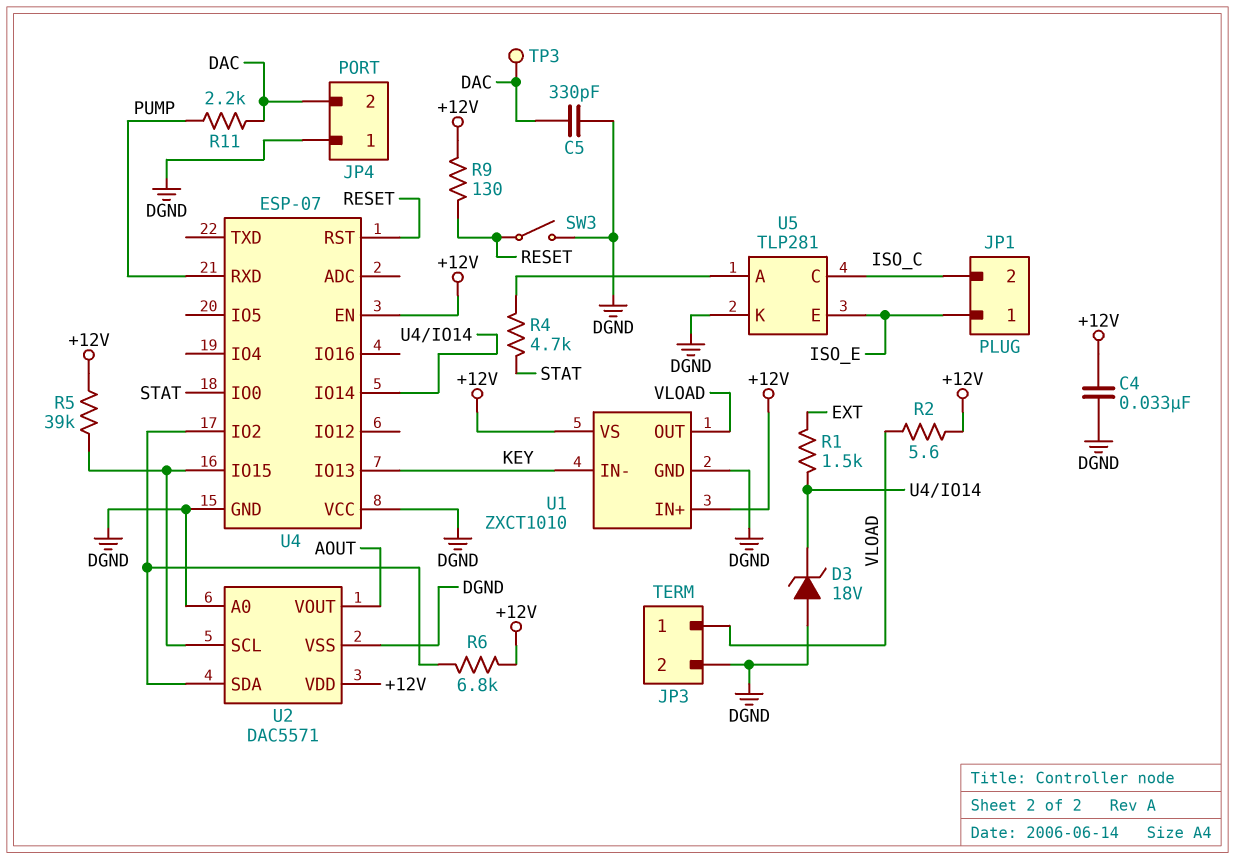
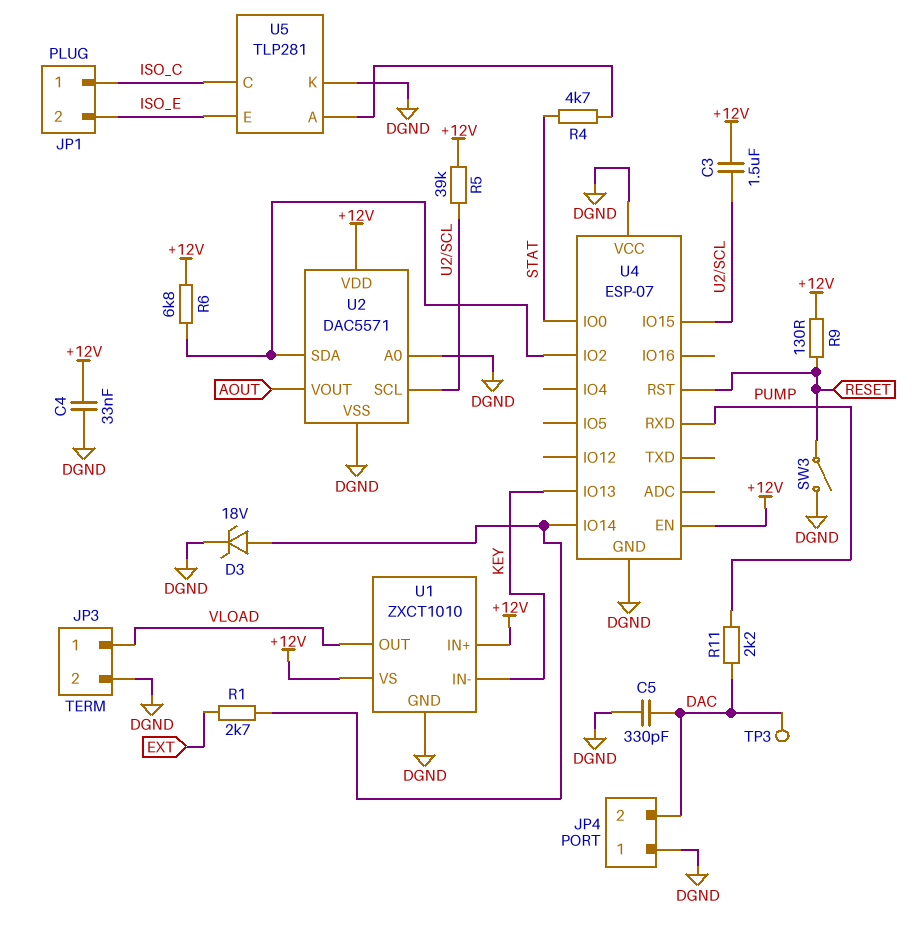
C3: none -> 1.5uF (+12V, U2/SCL)
D3: zener 18V (A DGND, K U4/IO14) -> zener 18V (A U4/IO14, K DGND)
JP1 pin 1: ISO_E -> ISO_C
JP1 pin 2: ISO_C -> ISO_E
R1: 1.5k (EXT, U4/IO14) -> 2.7k (EXT, U4/IO14)
R2: 5.6 (+12V, VLOAD) -> none

